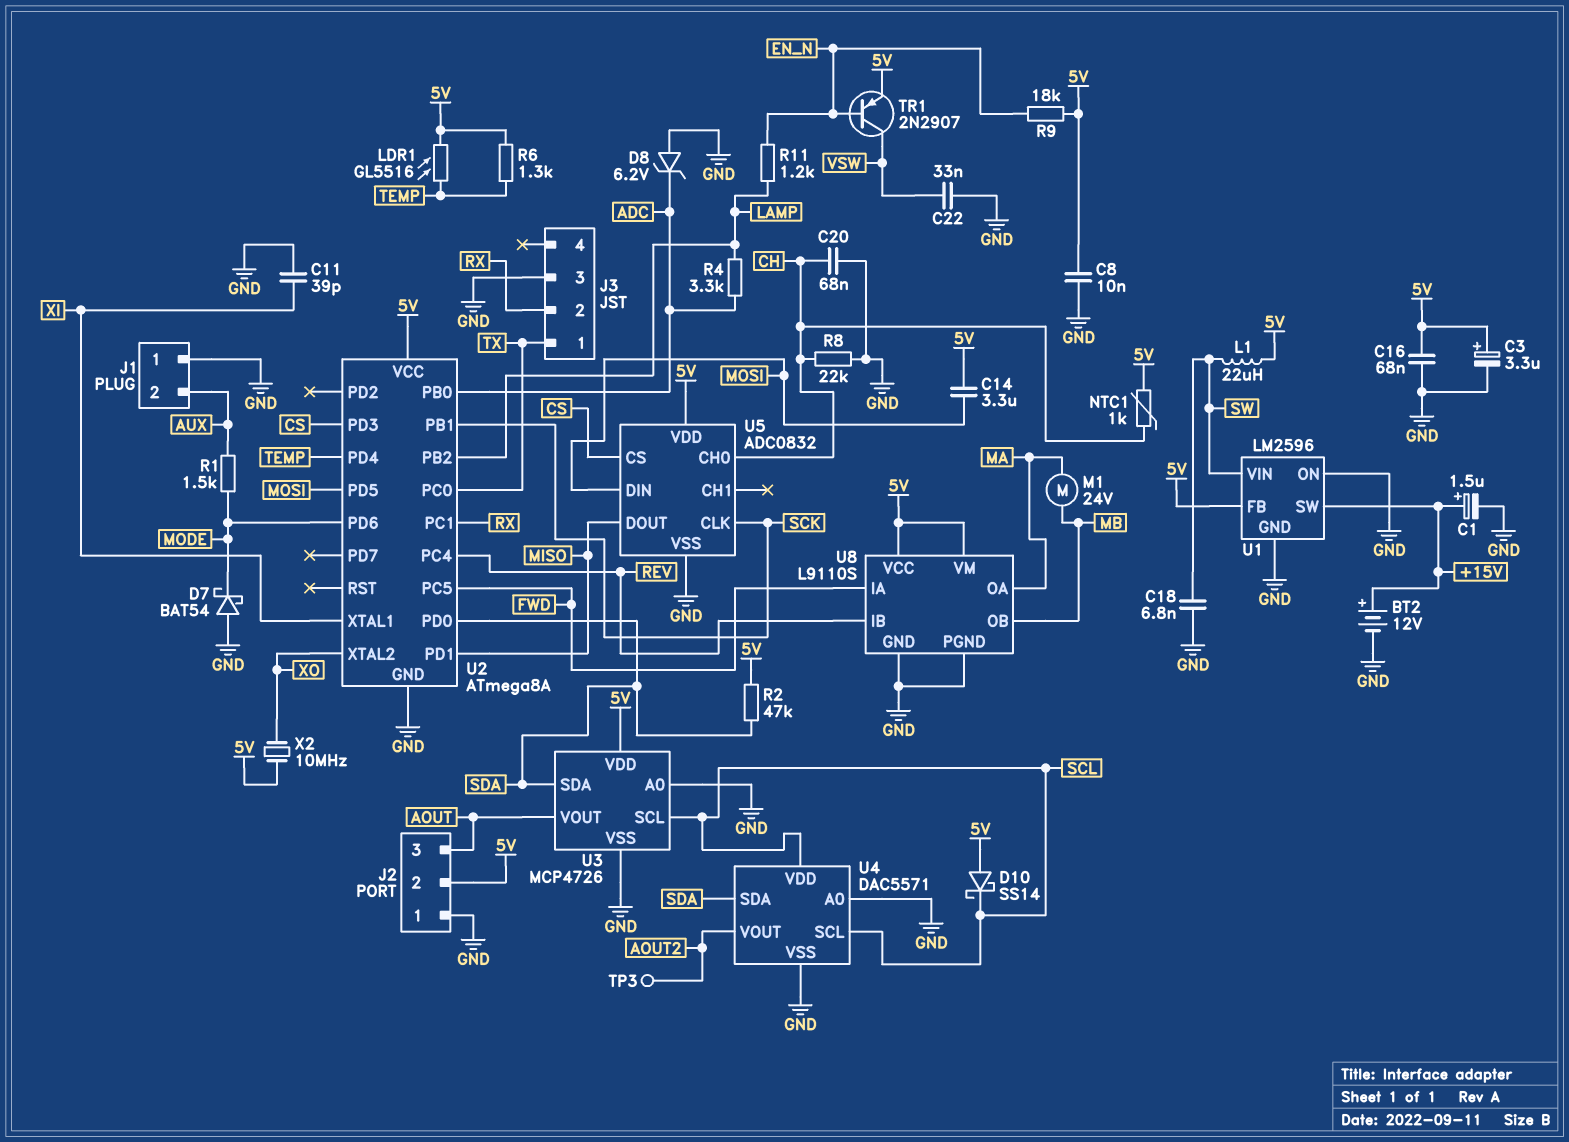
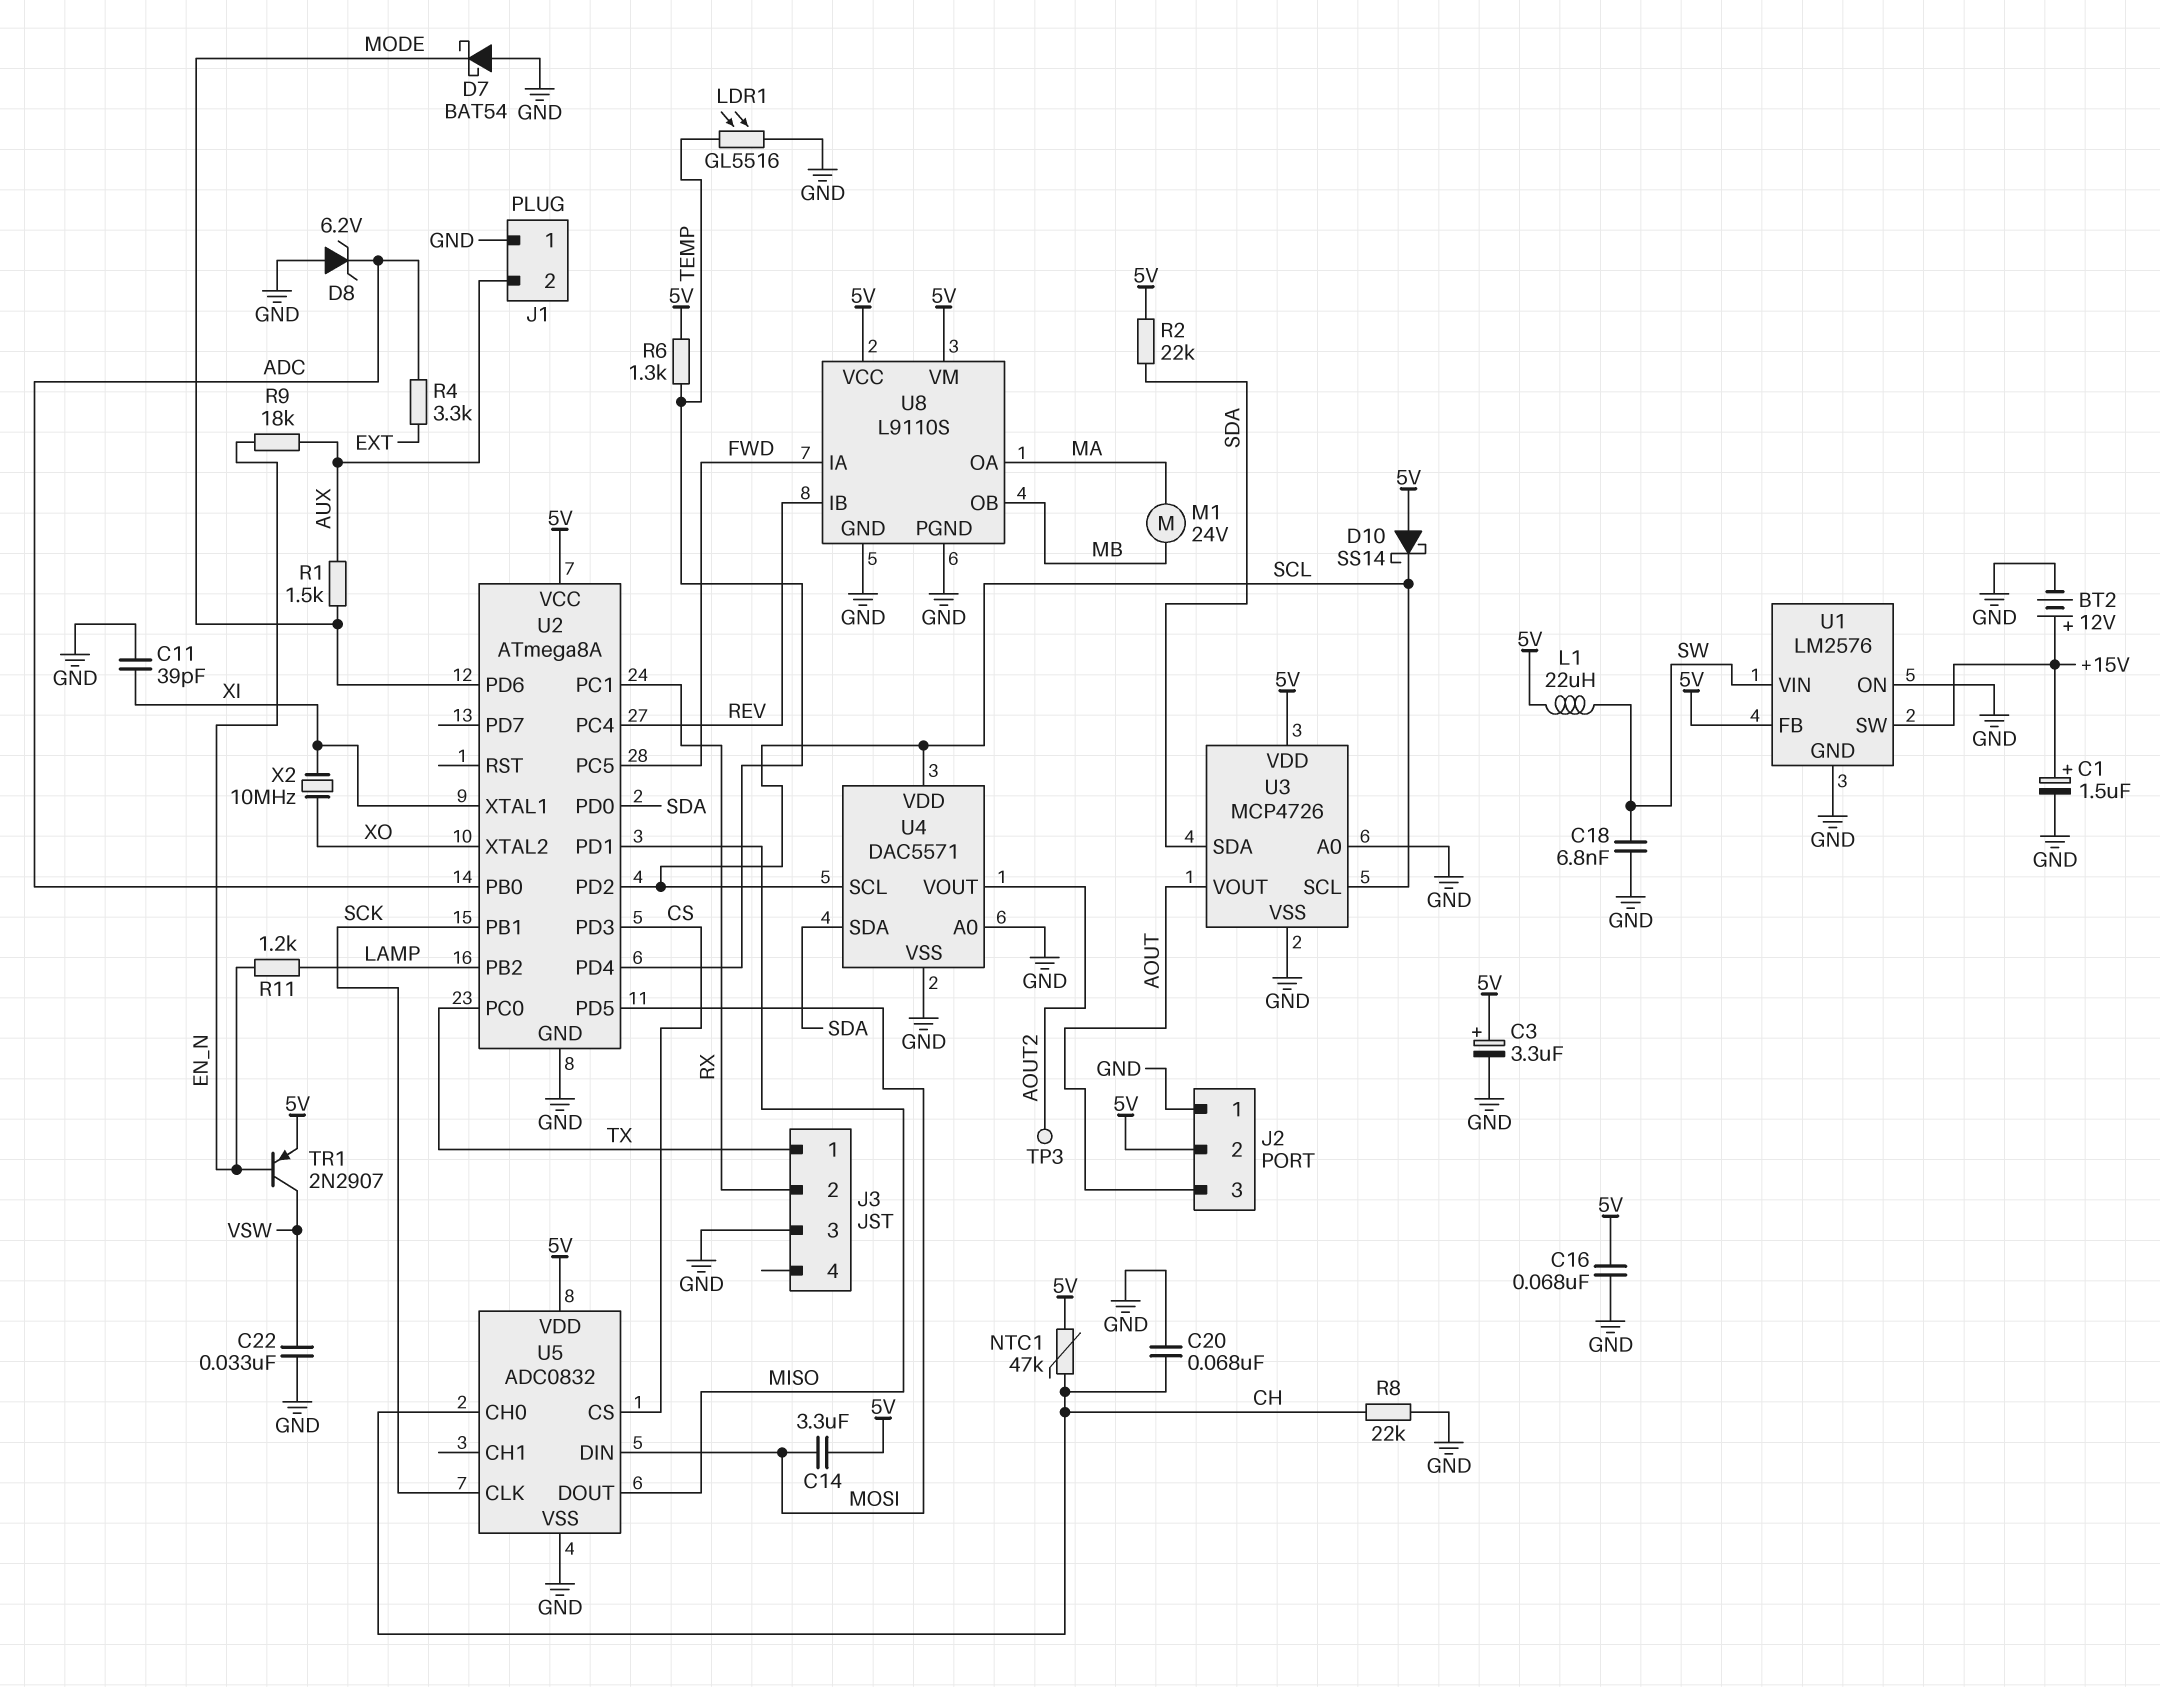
C8: 10nF (5V, GND) -> none
LDR1: GL5516 (5V, TEMP) -> GL5516 (GND, TEMP)
NTC1: 1k (5V, CH) -> 47k (5V, CH)
R2: 47k (5V, SDA) -> 22k (5V, SDA)
R4: 3.3k (ADC, LAMP) -> 3.3k (ADC, EXT)
R9: 18k (5V, EN_N) -> 18k (AUX, EN_N)
U1: LM2596 -> LM2576
U2 pin PD2: none -> SCL
X2: 10MHz (5V, XO) -> 10MHz (XI, XO)

